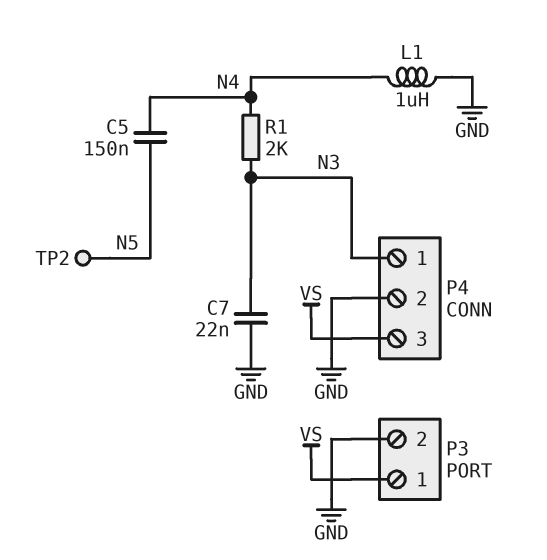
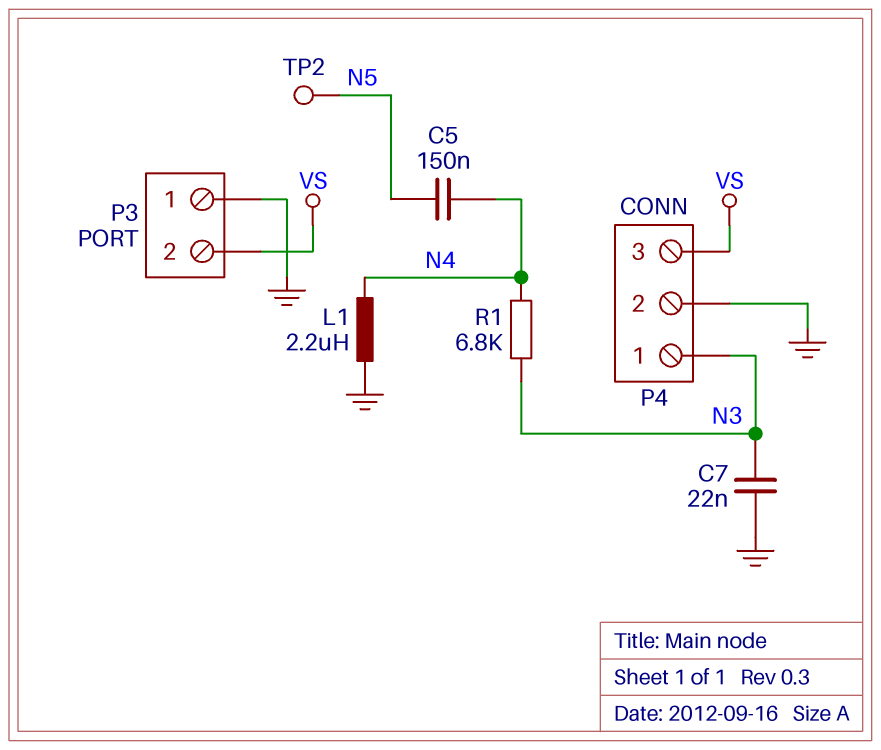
L1: 1uH (GND, N4) -> 2.2uH (GND, N4)
P3 pin 1: VS -> GND
P3 pin 2: GND -> VS
R1: 2k (N3, N4) -> 6.8k (N3, N4)

